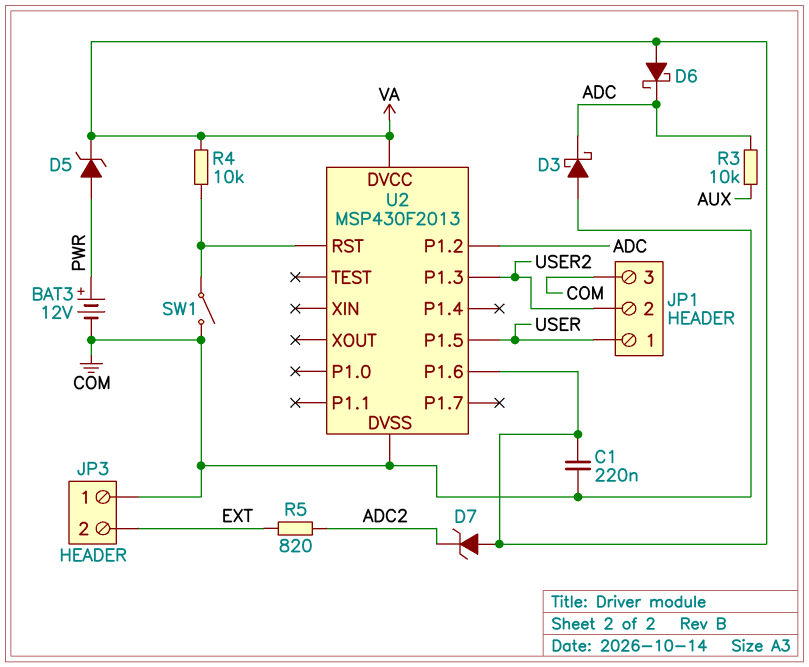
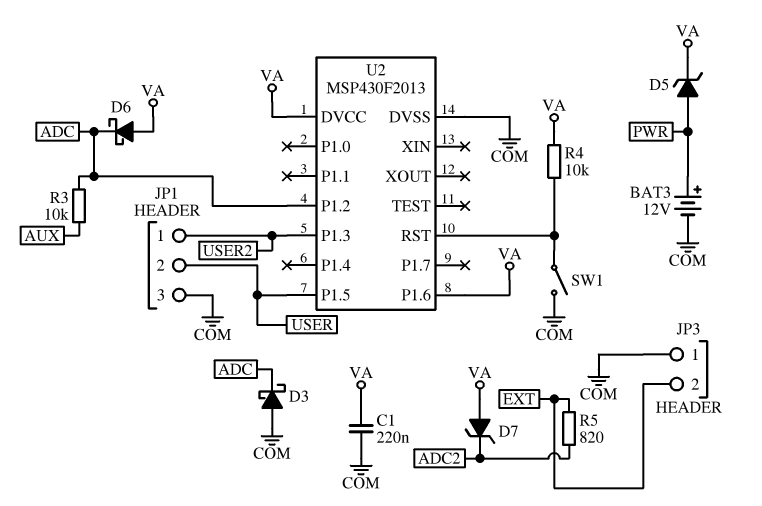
JP1 pin 1: USER -> USER2
JP1 pin 2: USER2 -> USER

